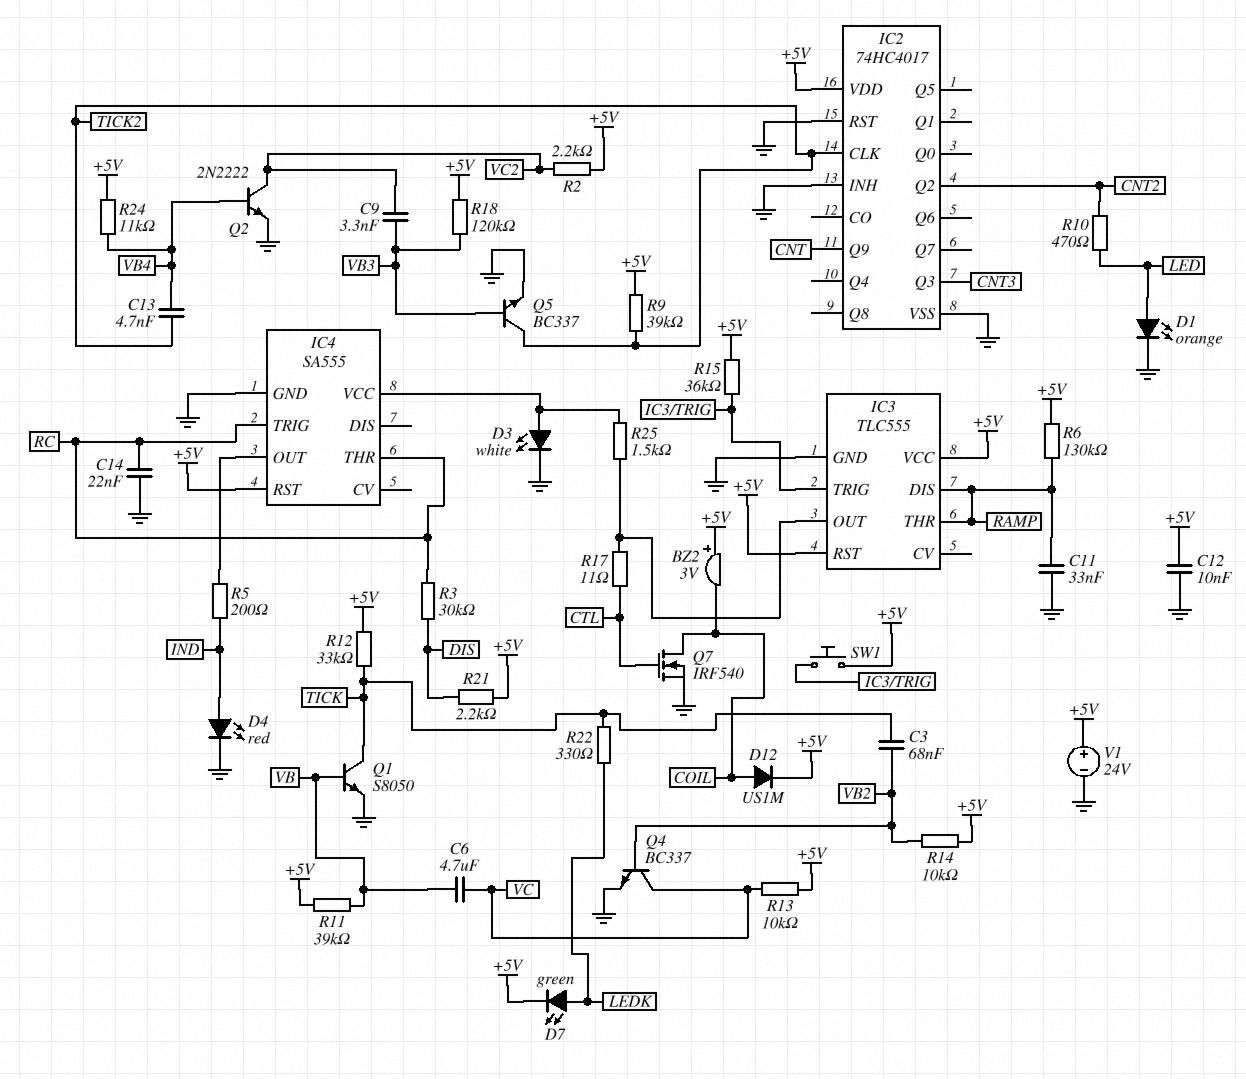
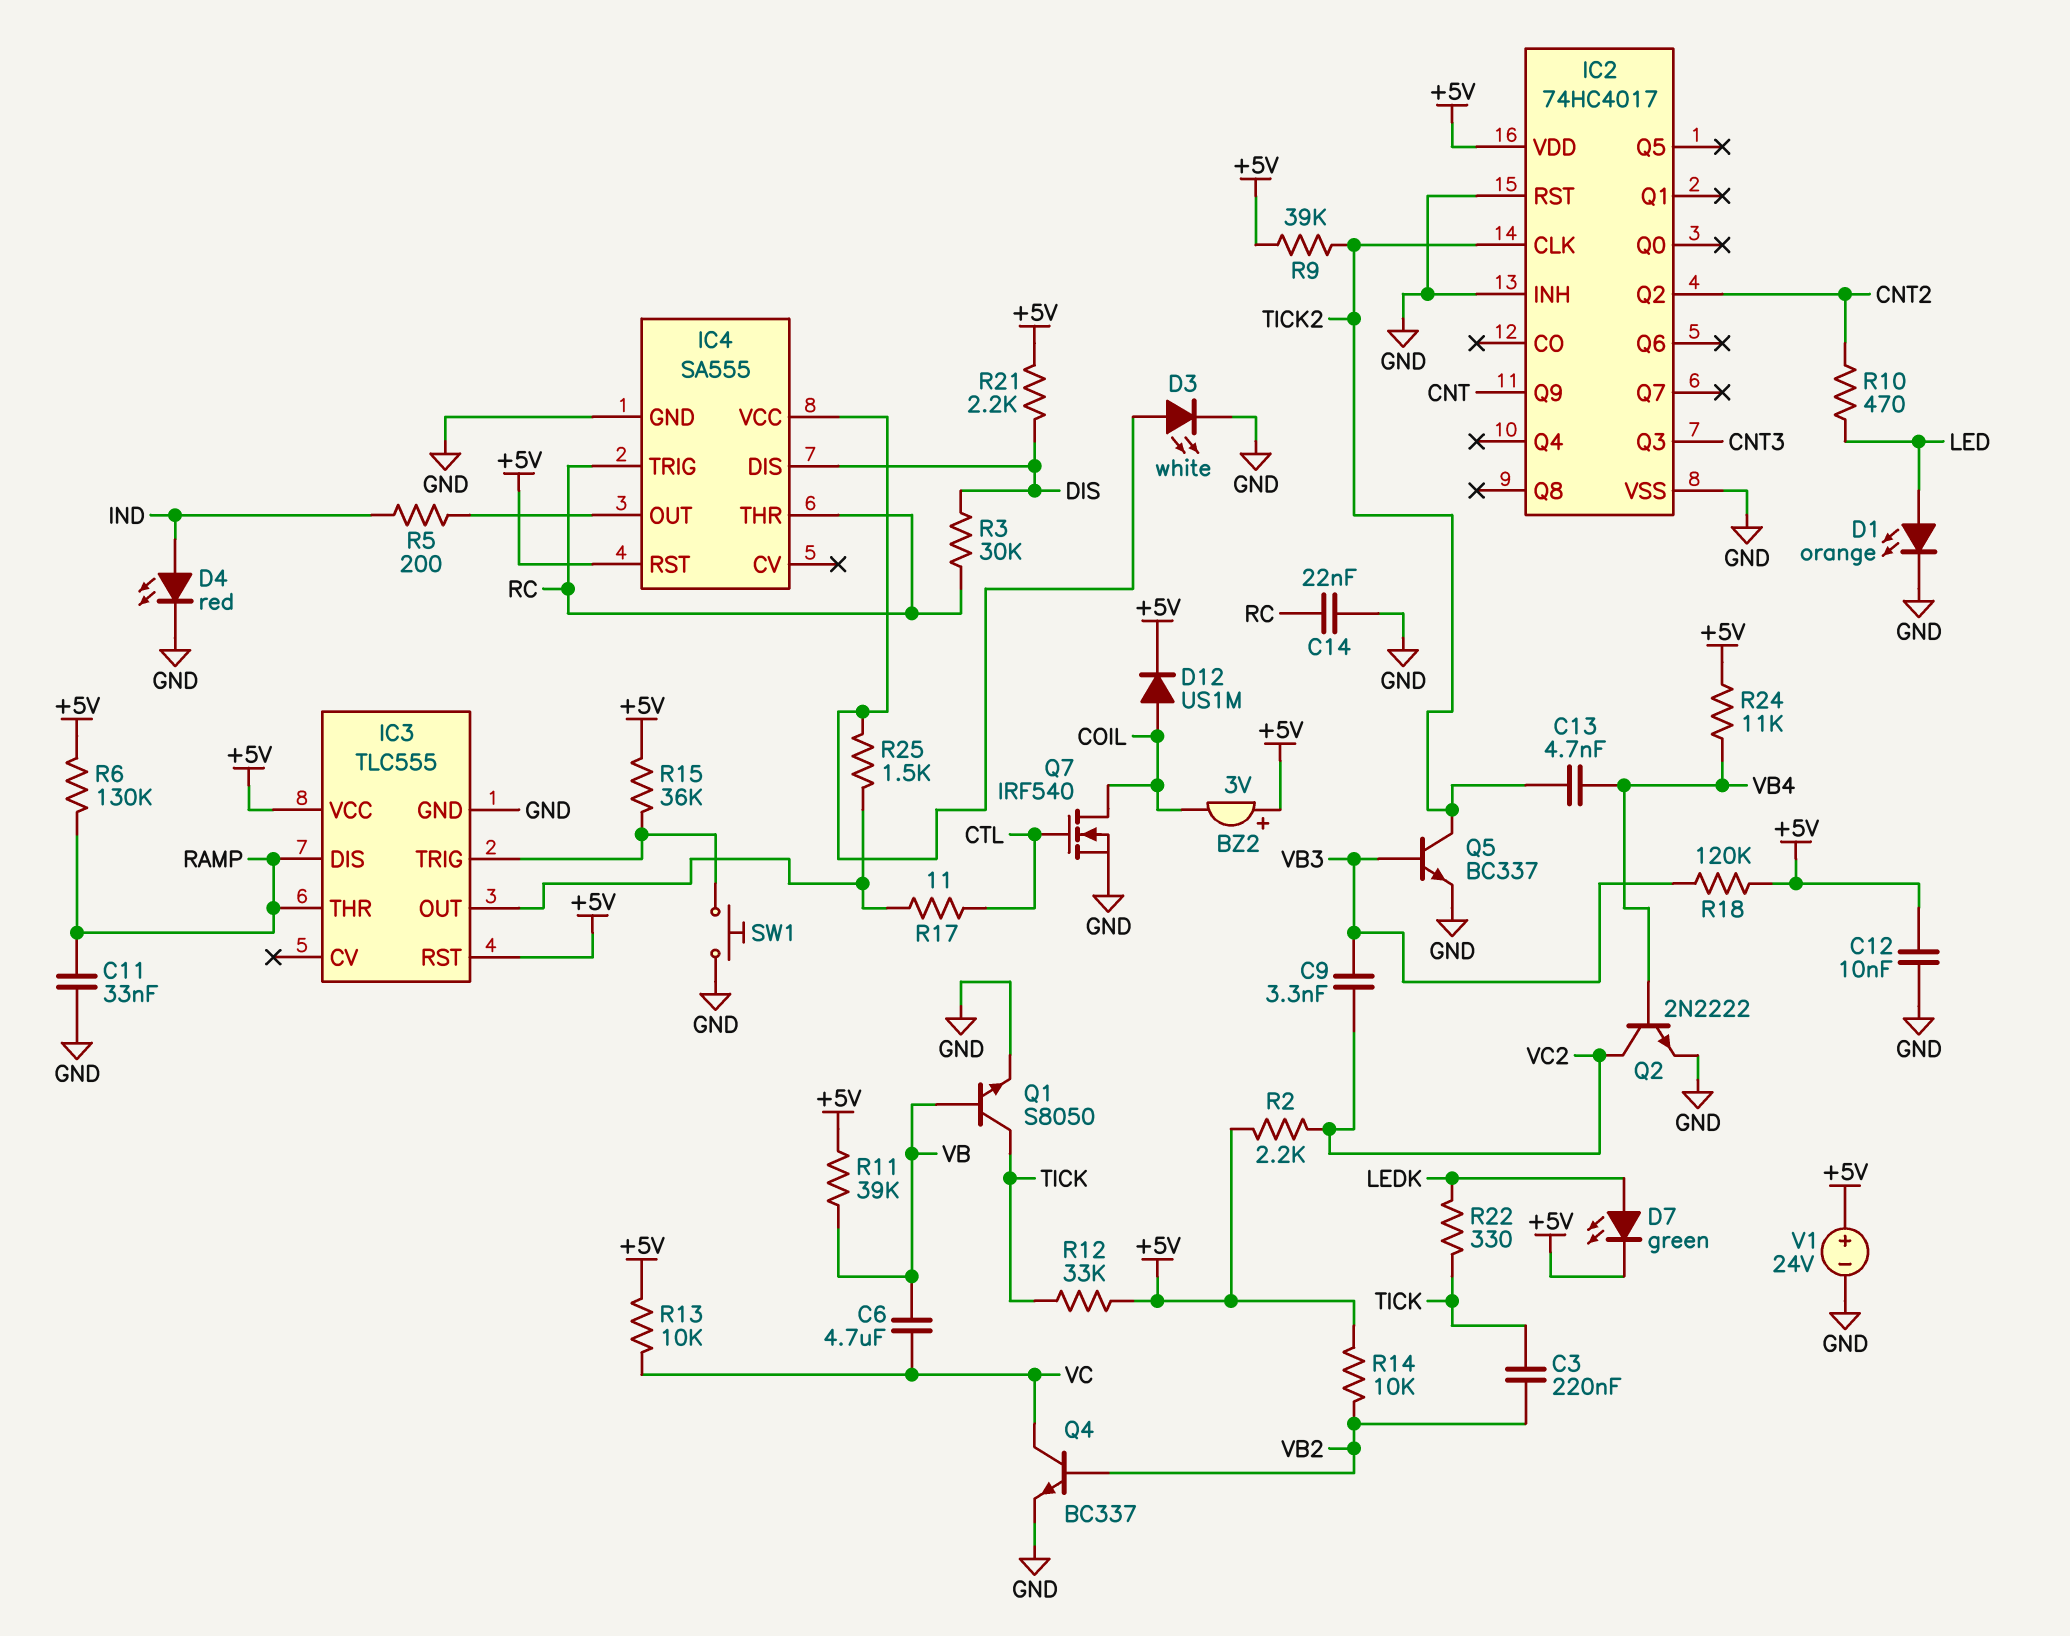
C3: 68nF (TICK, VB2) -> 220nF (TICK, VB2)
IC4 pin DIS: none -> DIS
SW1: button (+5V, IC3/TRIG) -> button (GND, IC3/TRIG)

